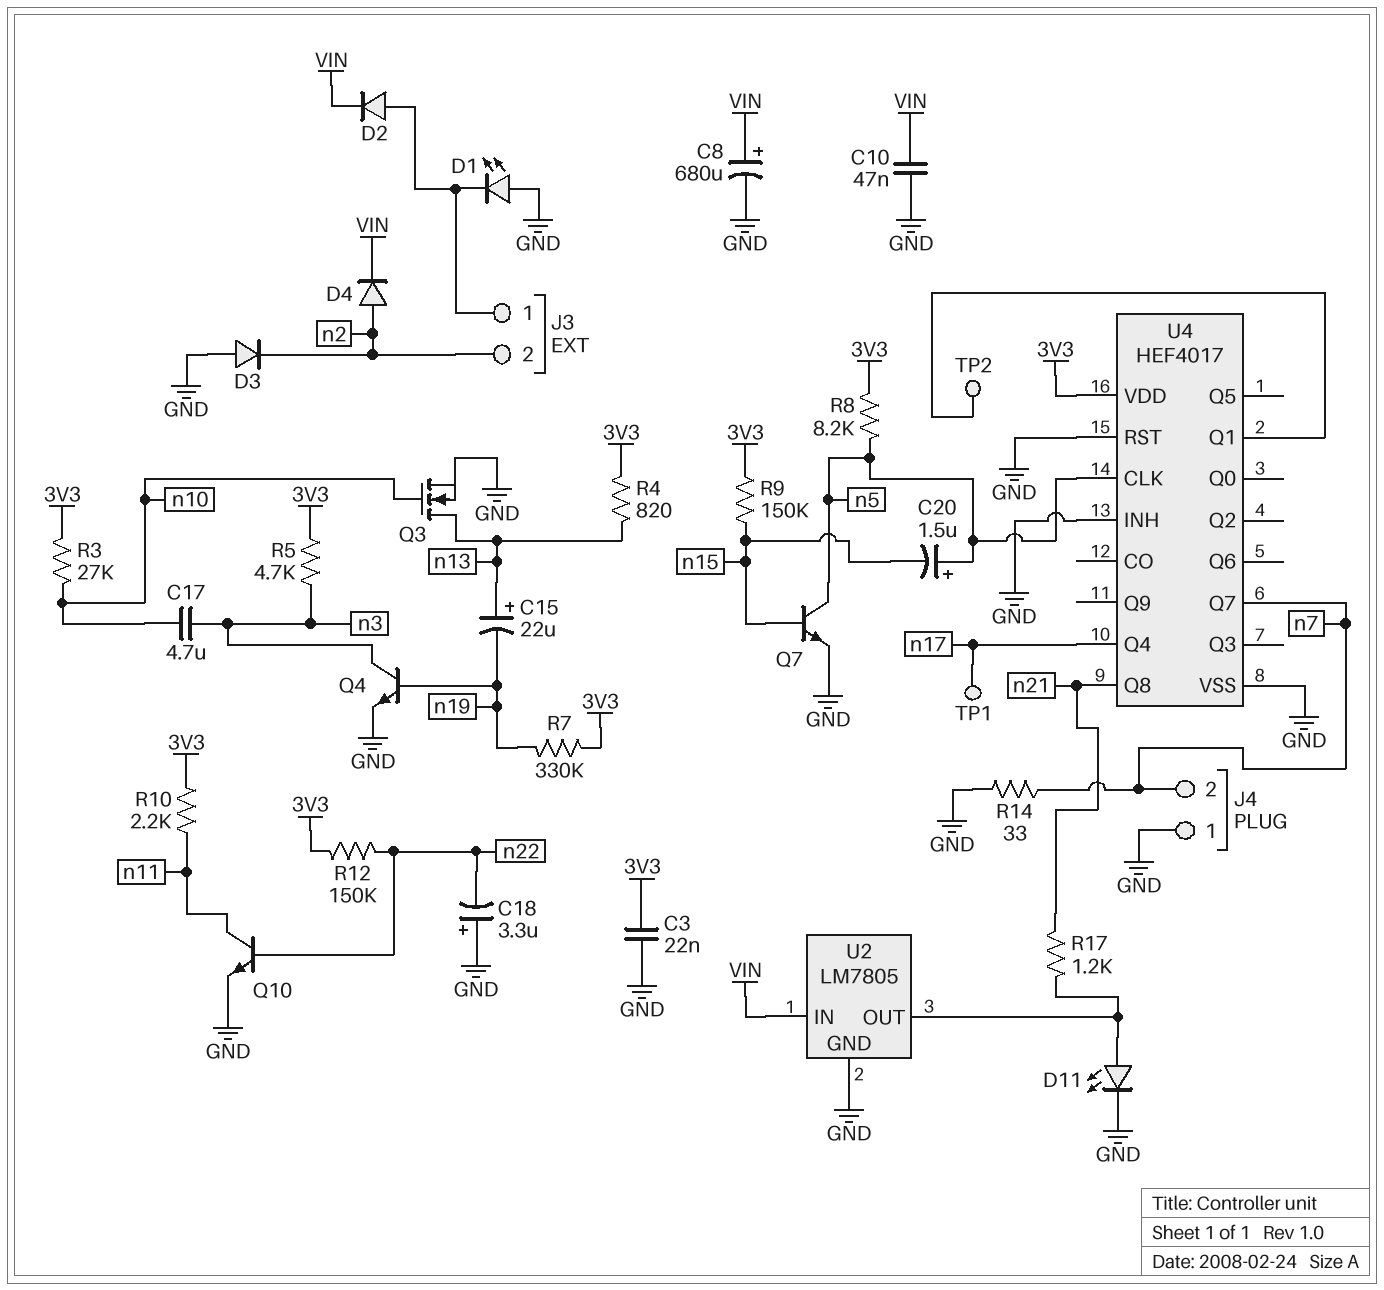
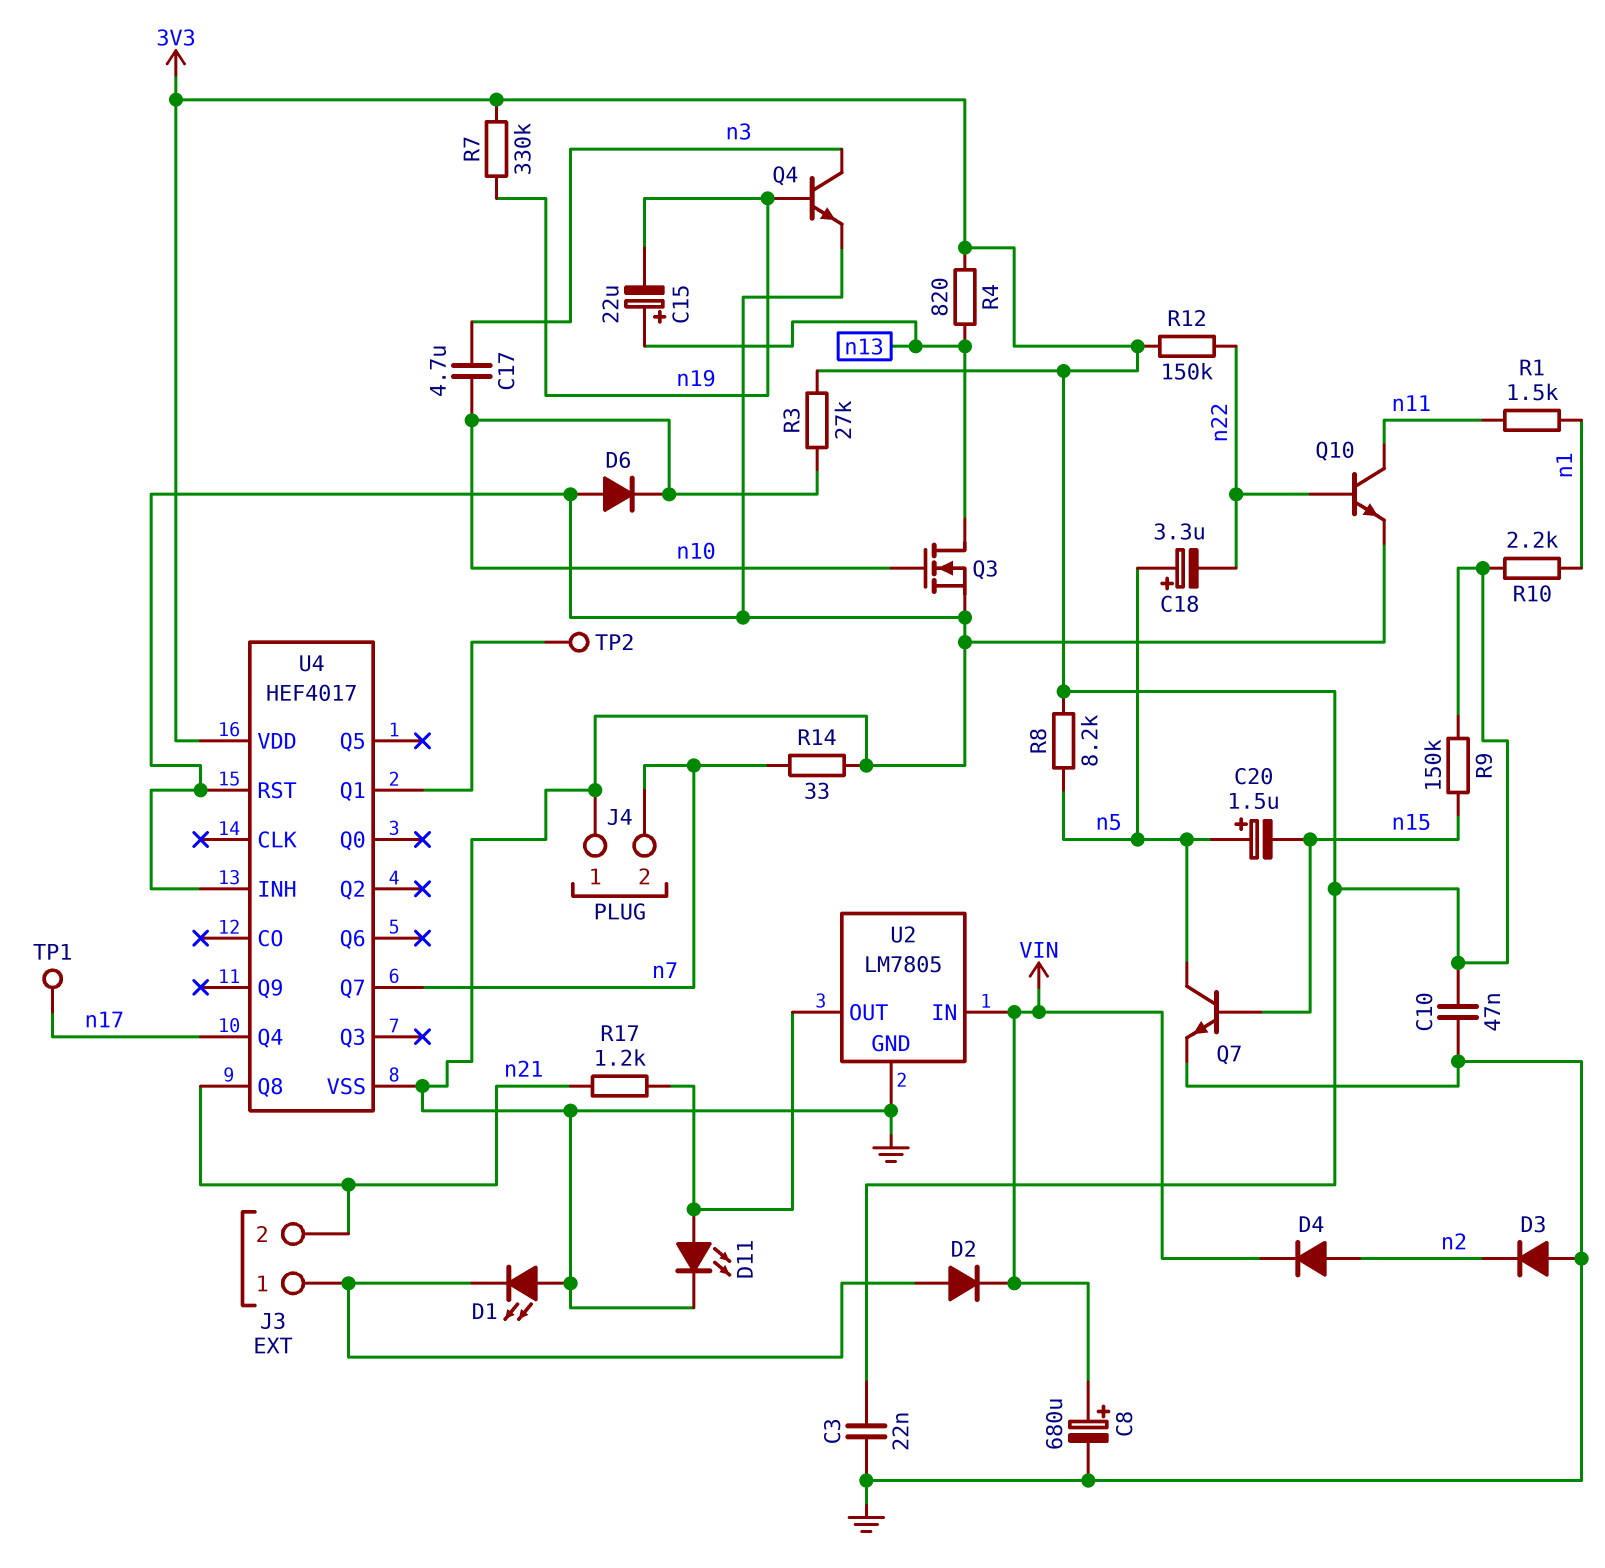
C10: 47nF (GND, VIN) -> 47nF (3V3, GND)
C18: 3.3uF (plus GND, minus n22) -> 3.3uF (plus n5, minus n22)
D6: none -> diode (A GND, K n10)
J3 pin 2: n2 -> n21
R1: none -> 1.5k (n1, n11)
R5: 4.7k (3V3, n3) -> none
R10: 2.2k (3V3, n11) -> 2.2k (3V3, n1)
U4 pin CLK: n5 -> none

